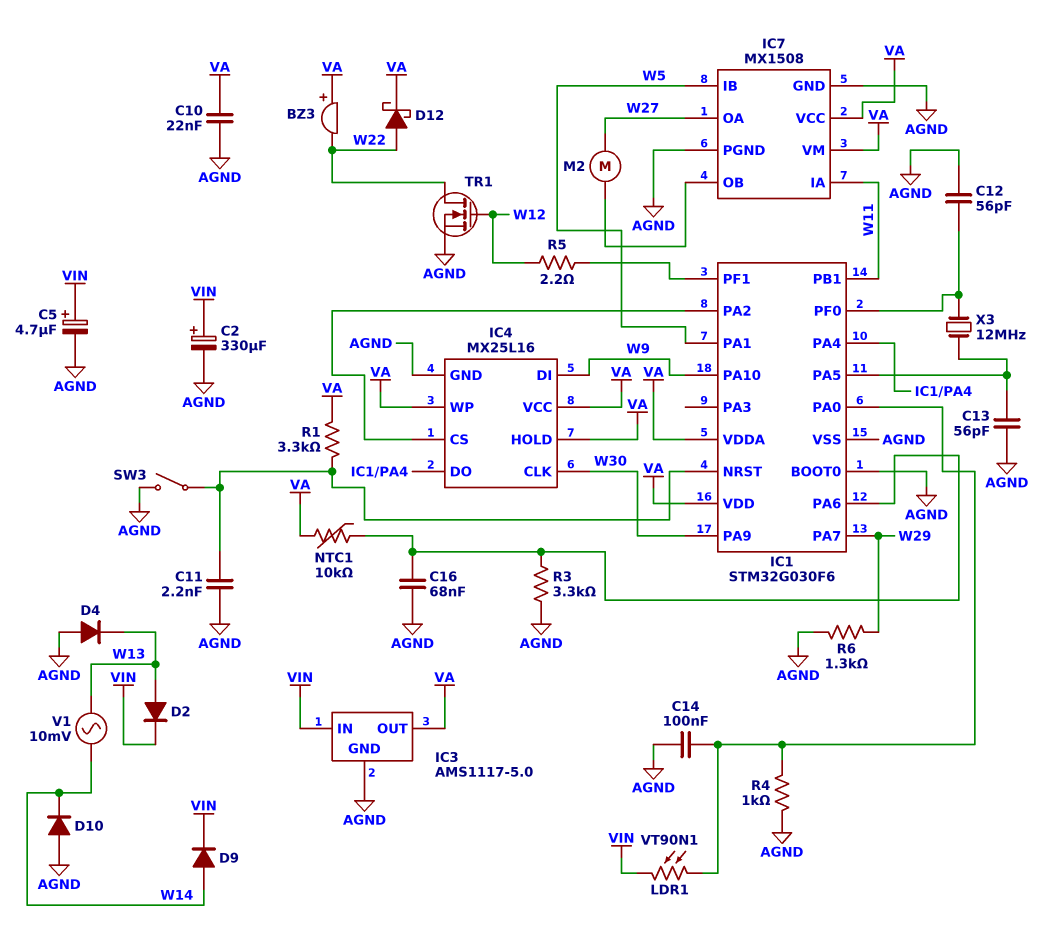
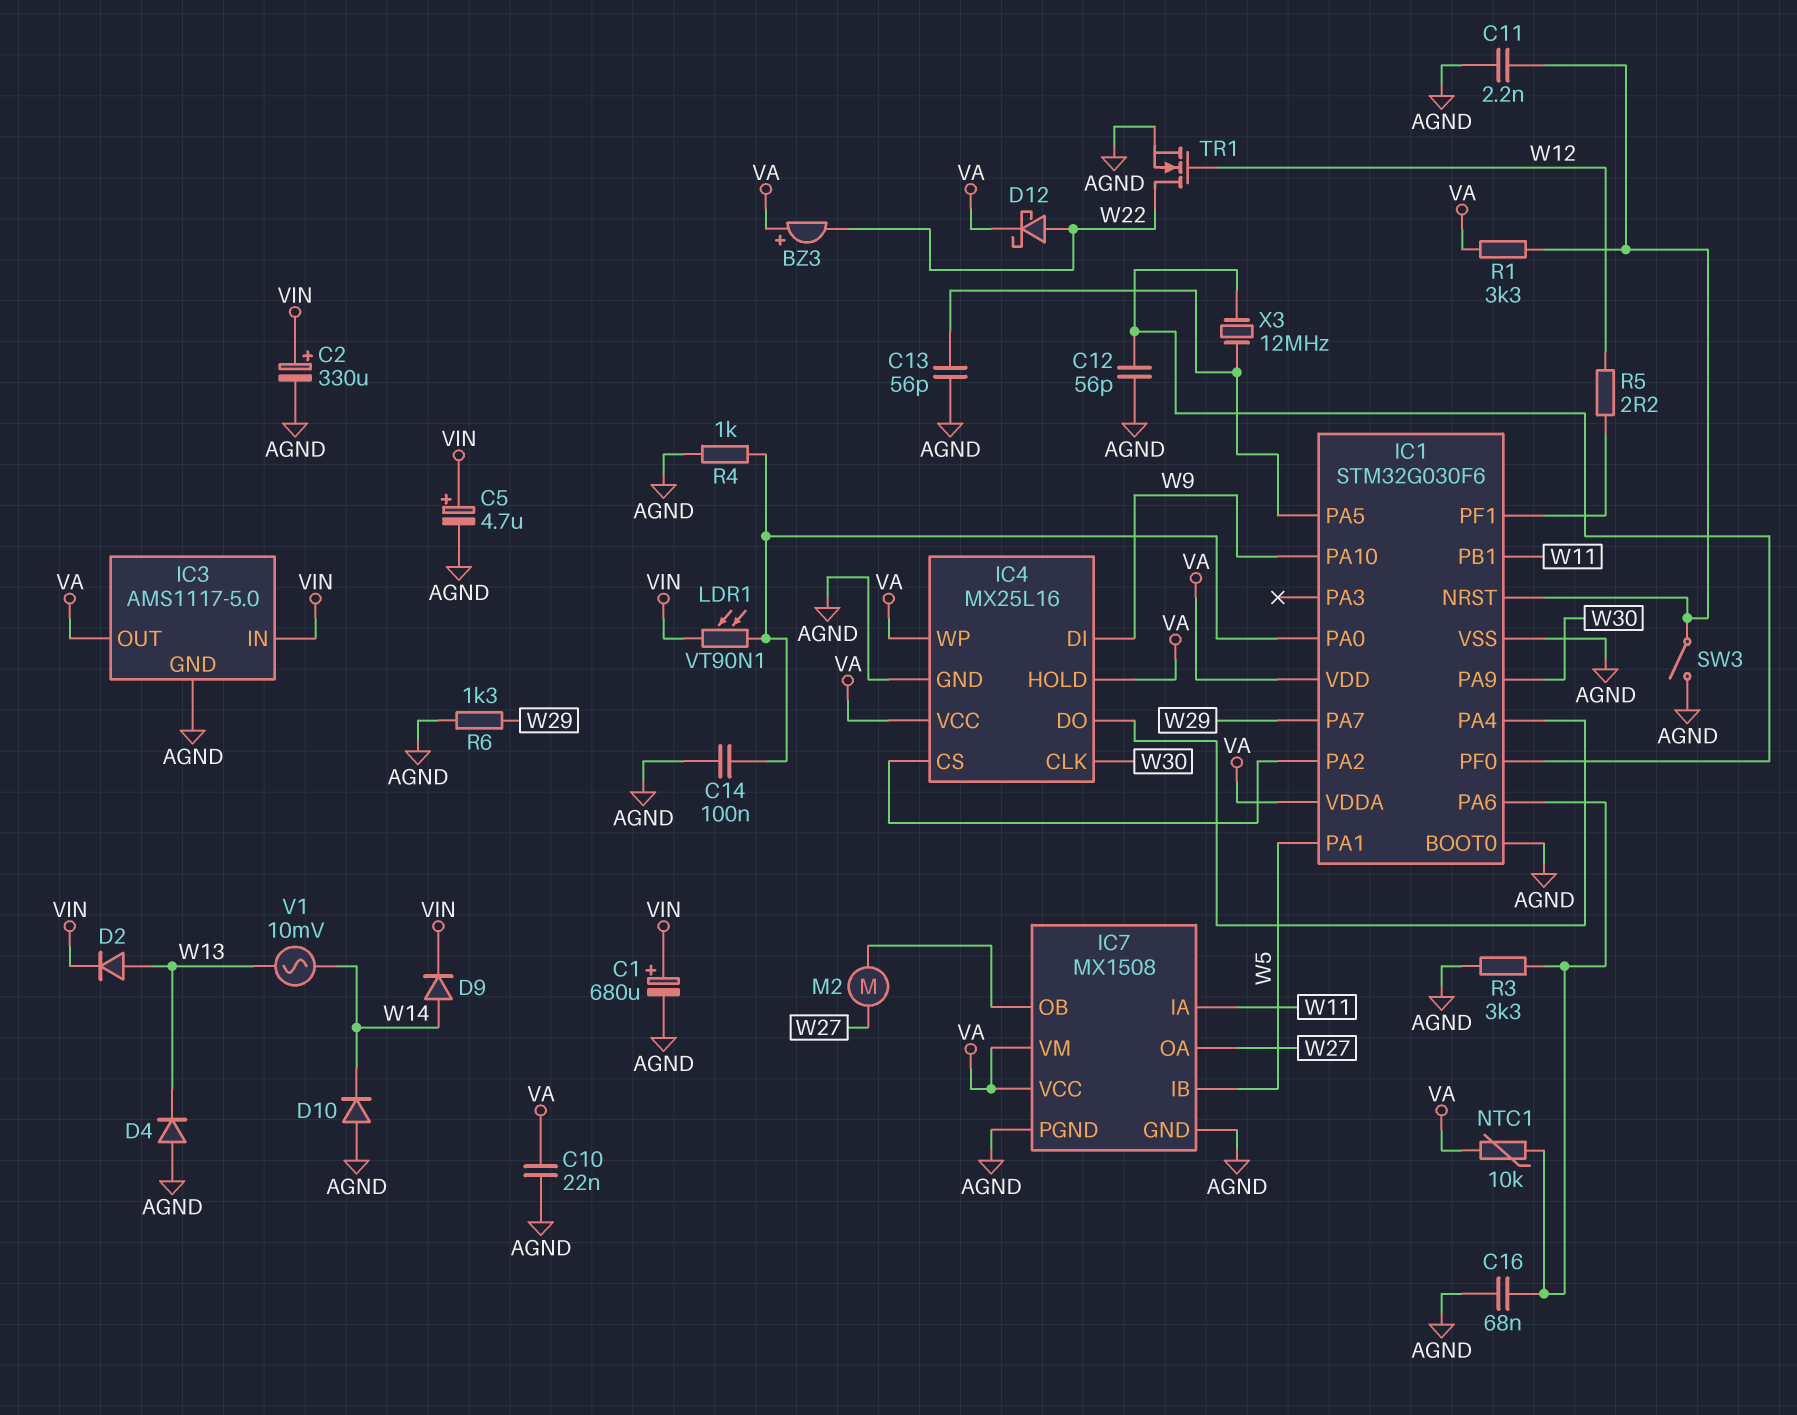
C1: none -> 680uF (plus VIN, minus AGND)

